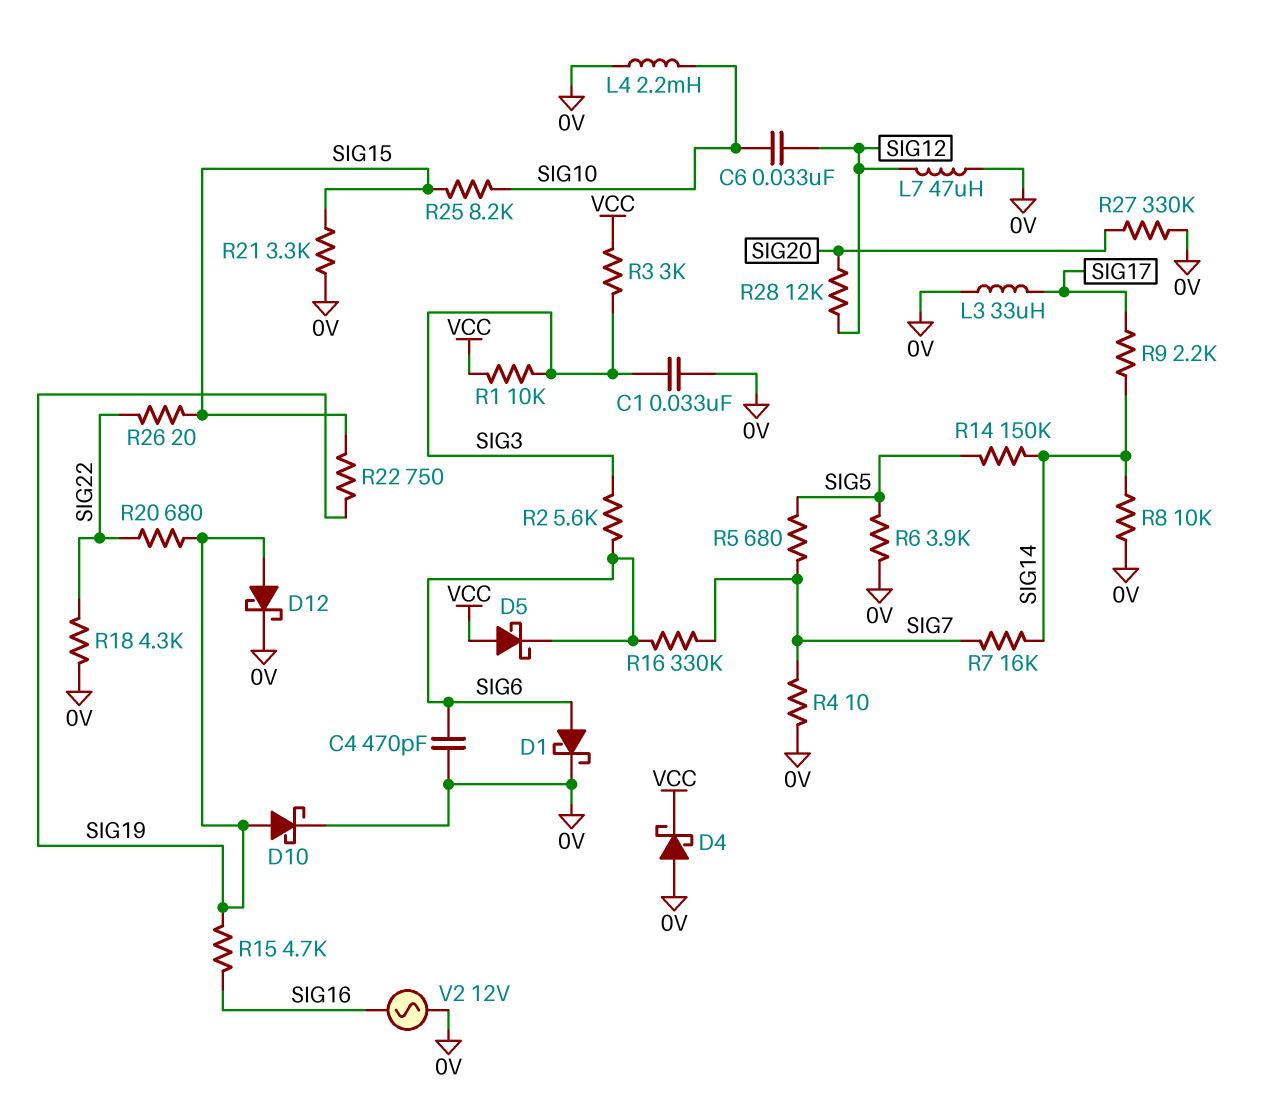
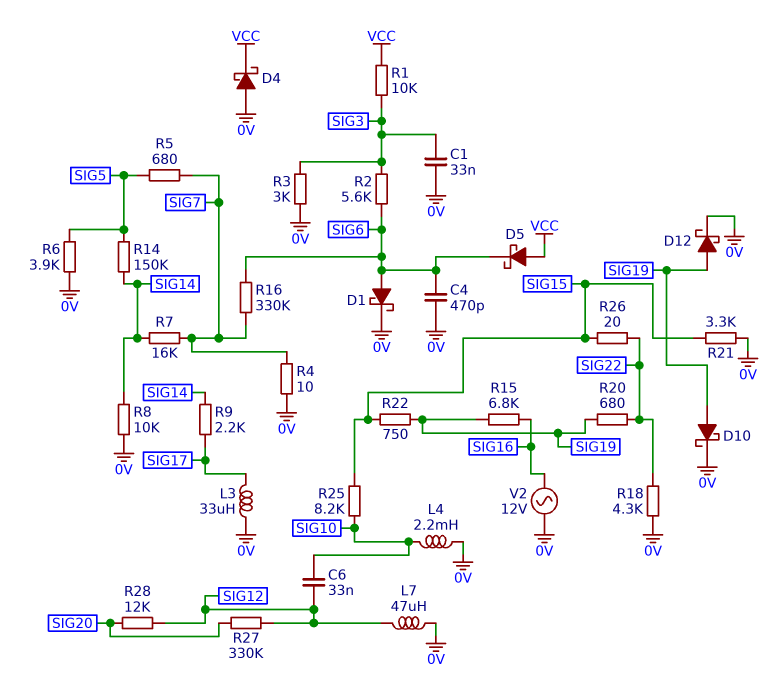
R3: 3k (SIG3, VCC) -> 3k (0V, SIG3)
R15: 4.7k (SIG16, SIG19) -> 6.8k (SIG16, SIG19)
R27: 330k (0V, SIG20) -> 330k (SIG12, SIG20)

